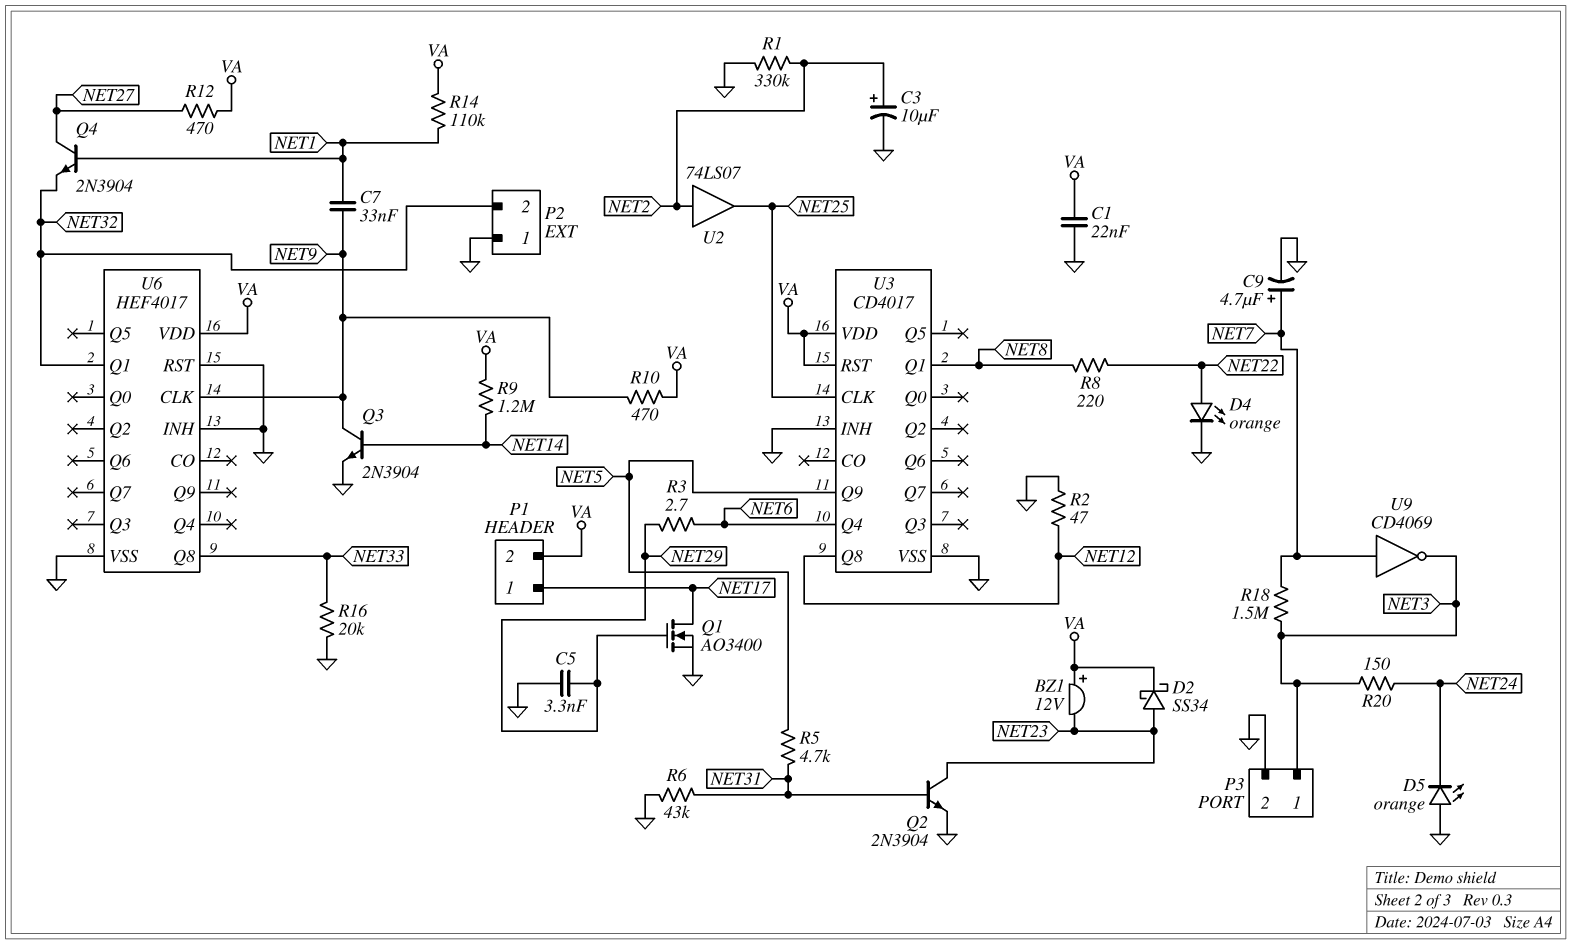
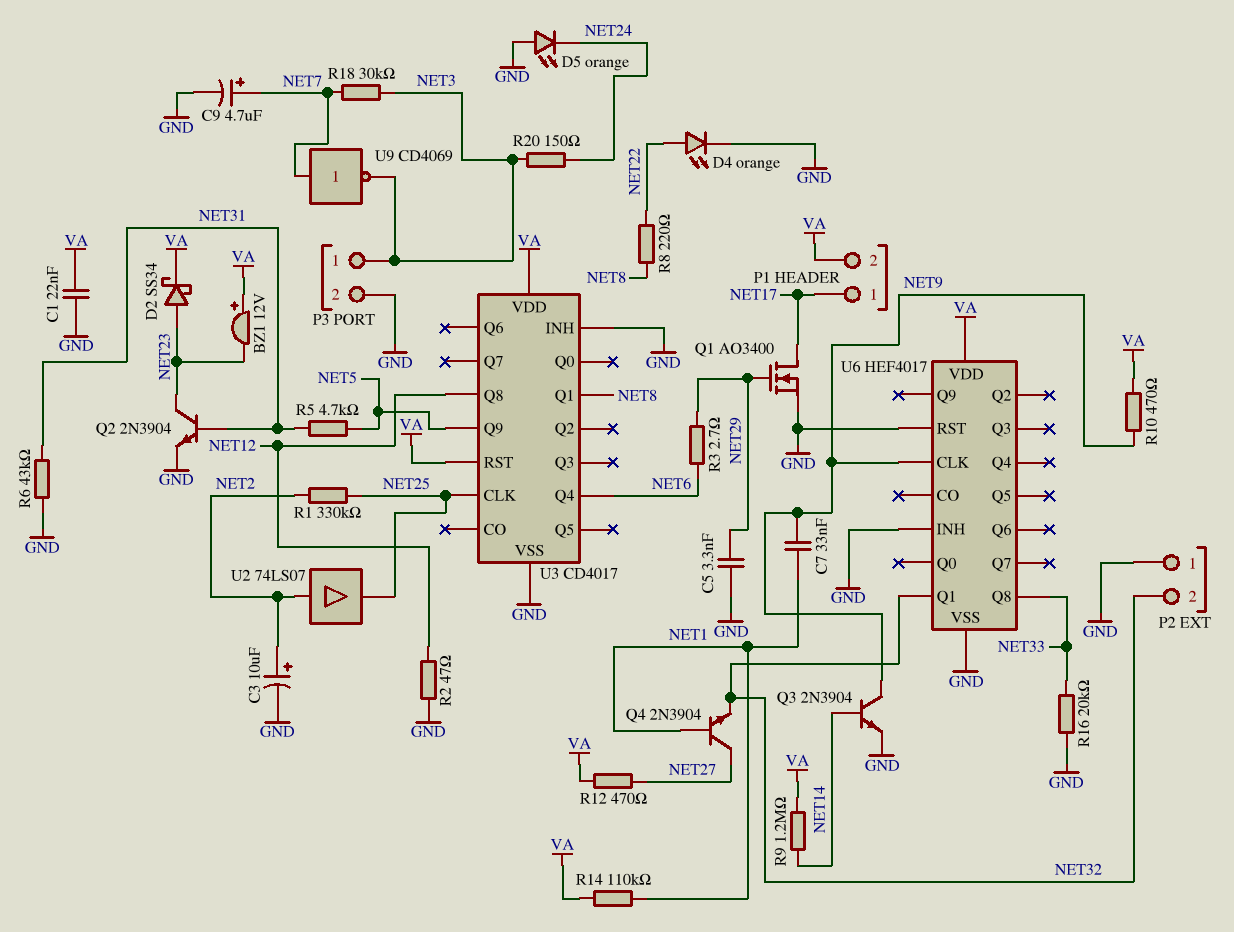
R1: 330k (GND, NET2) -> 330k (NET2, NET25)
R18: 1.5M (NET3, NET7) -> 30k (NET3, NET7)

